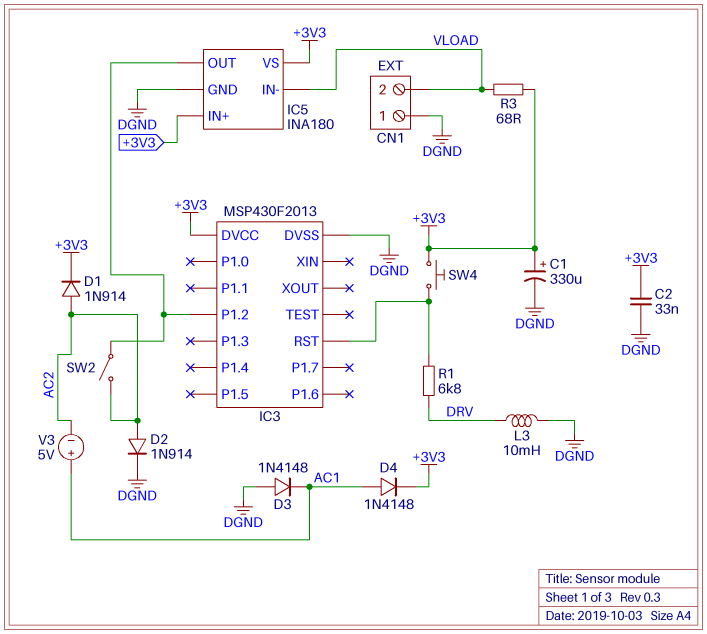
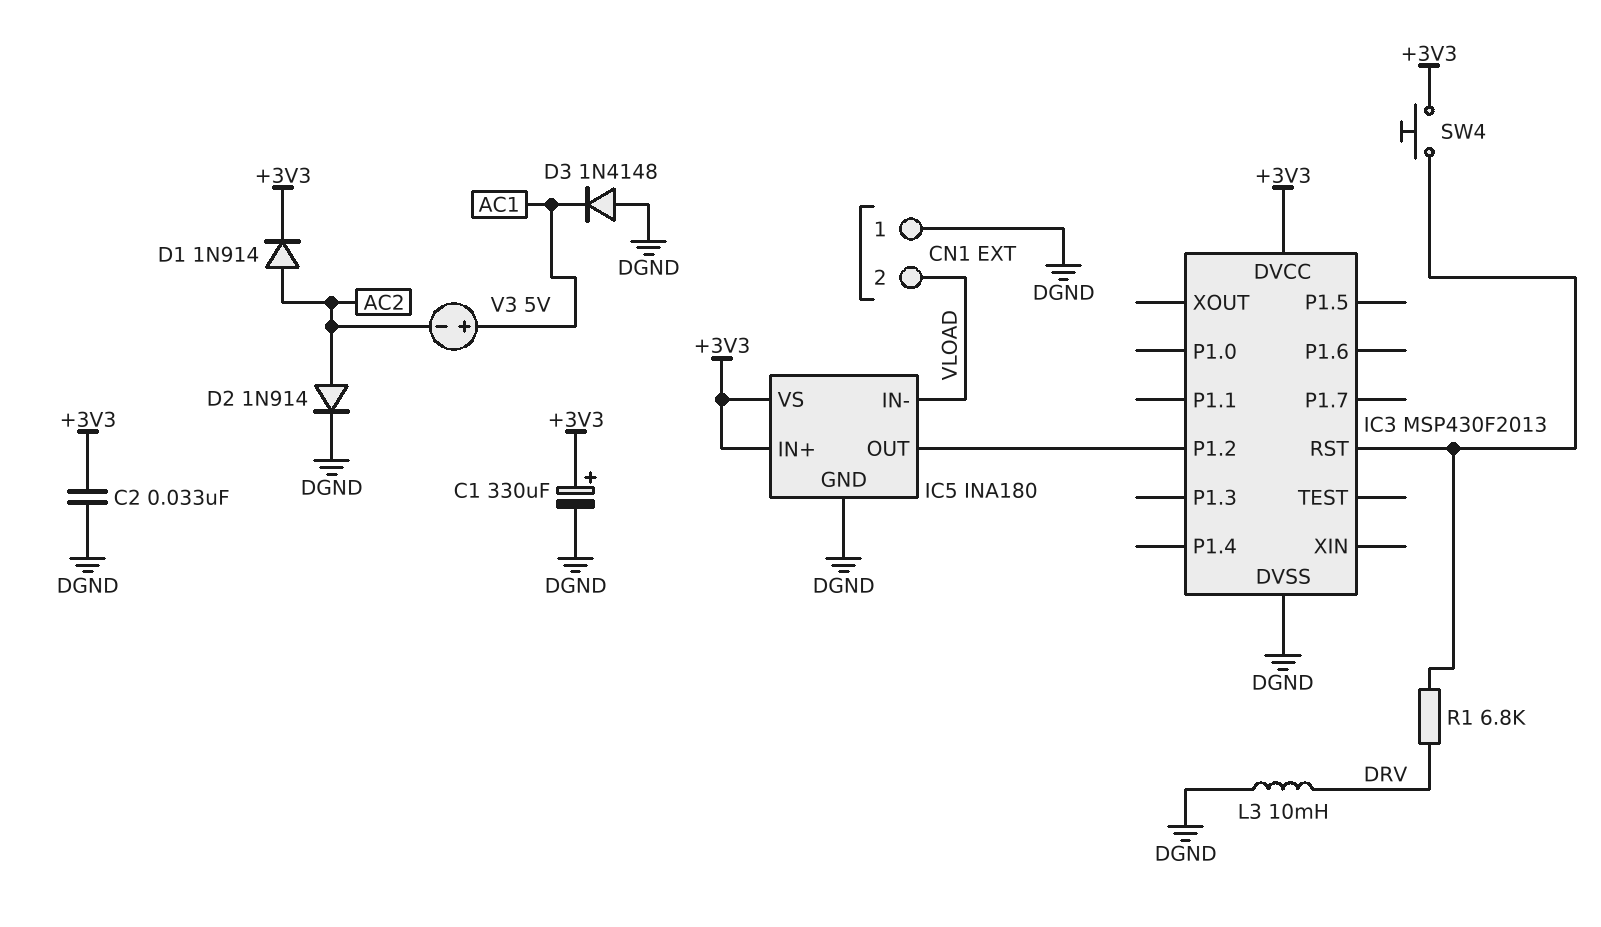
D4: diode 1N4148 (A AC1, K +3V3) -> none
R3: 68 (+3V3, VLOAD) -> none
SW2: switch (AC2, IC3/P1.2) -> none

